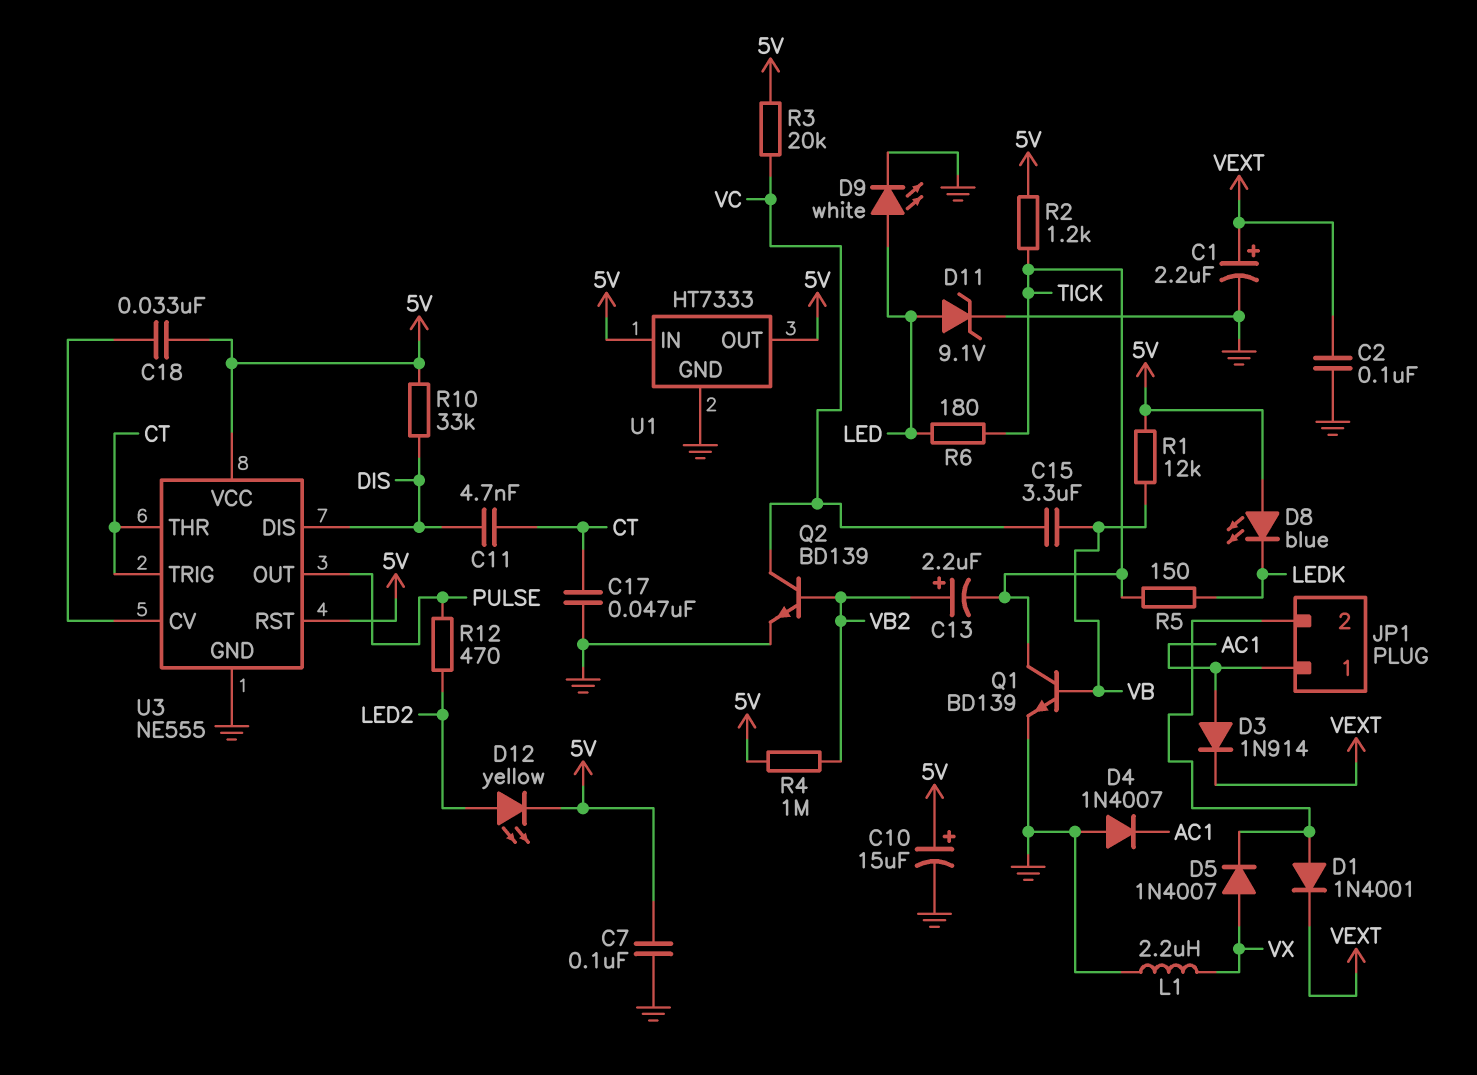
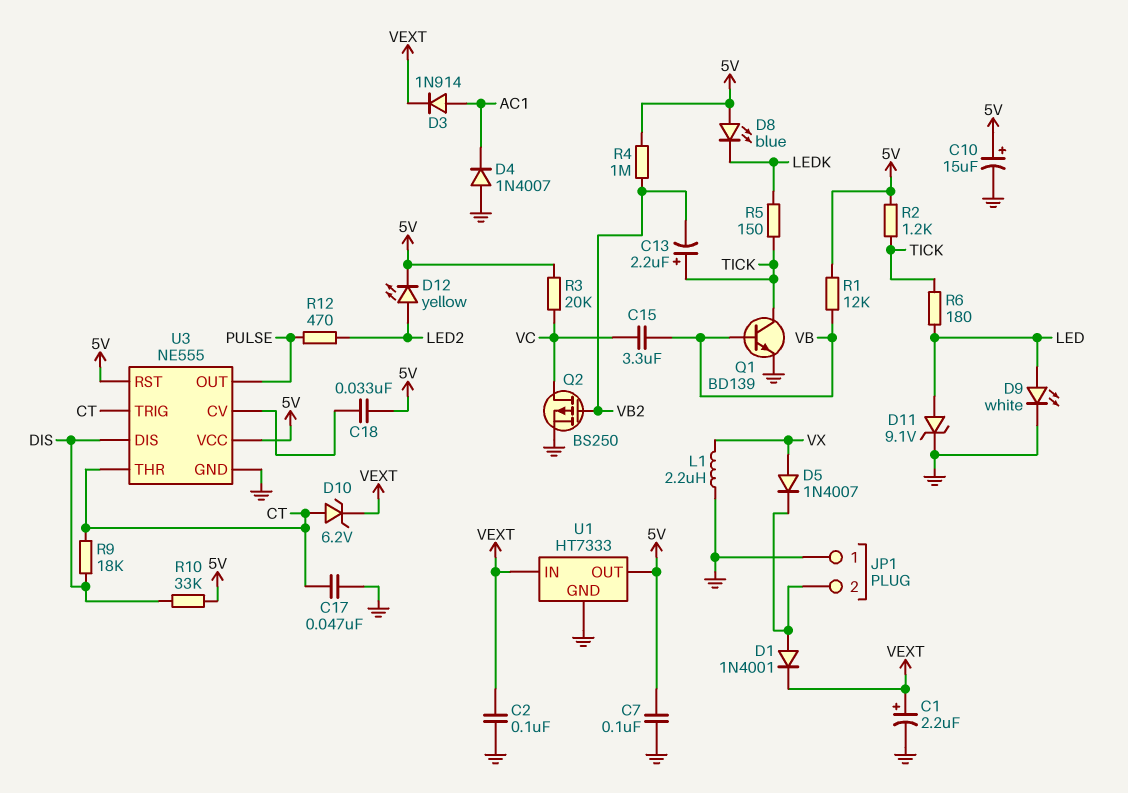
C11: 4.7nF (CT, DIS) -> none
C13: 2.2uF (plus VB2, minus TICK) -> 2.2uF (plus TICK, minus VB2)
D10: none -> zener 6.2V (A CT, K VEXT)
JP1 pin 1: AC1 -> GND
Q2: NPN BD139 (B VB2, C VC, E GND) -> PMOS BS250 (G VB2, D VC, S GND)
R9: none -> 18k (CT, DIS)
U1 pin IN: 5V -> VEXT

